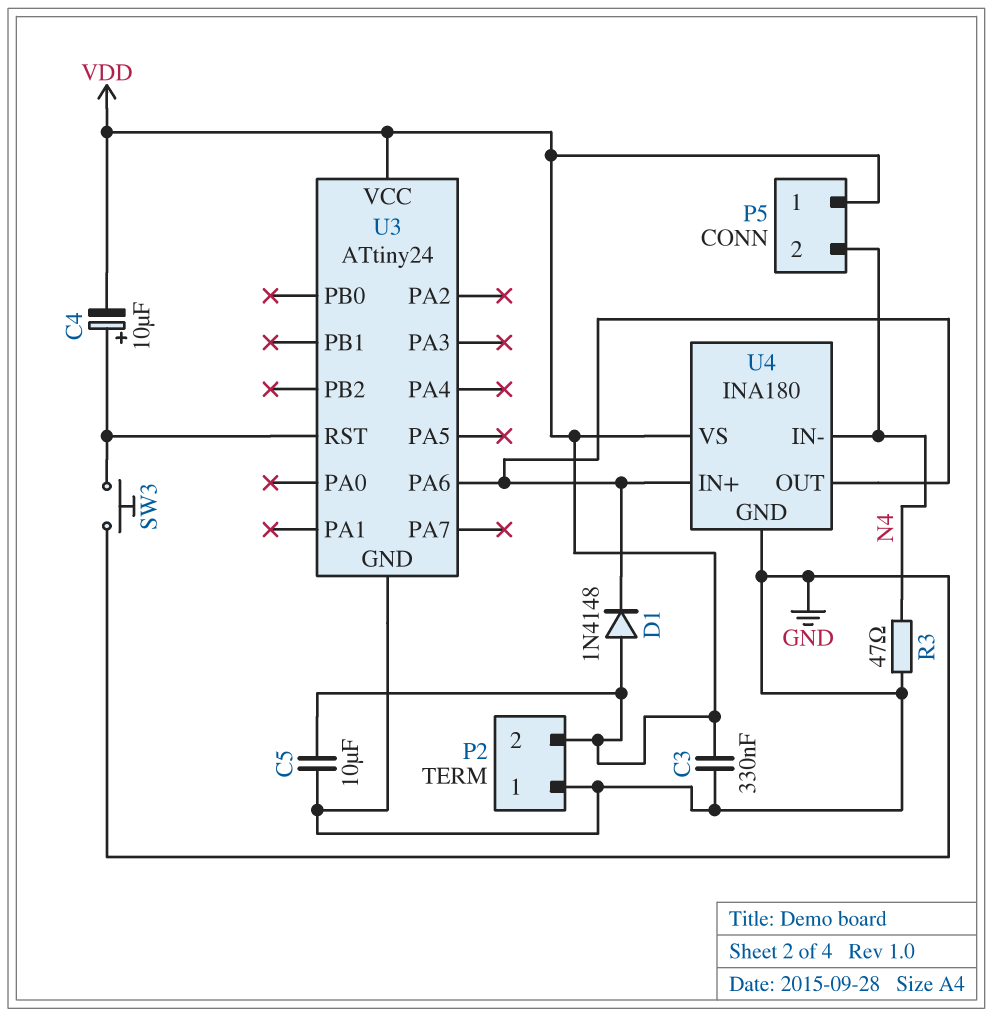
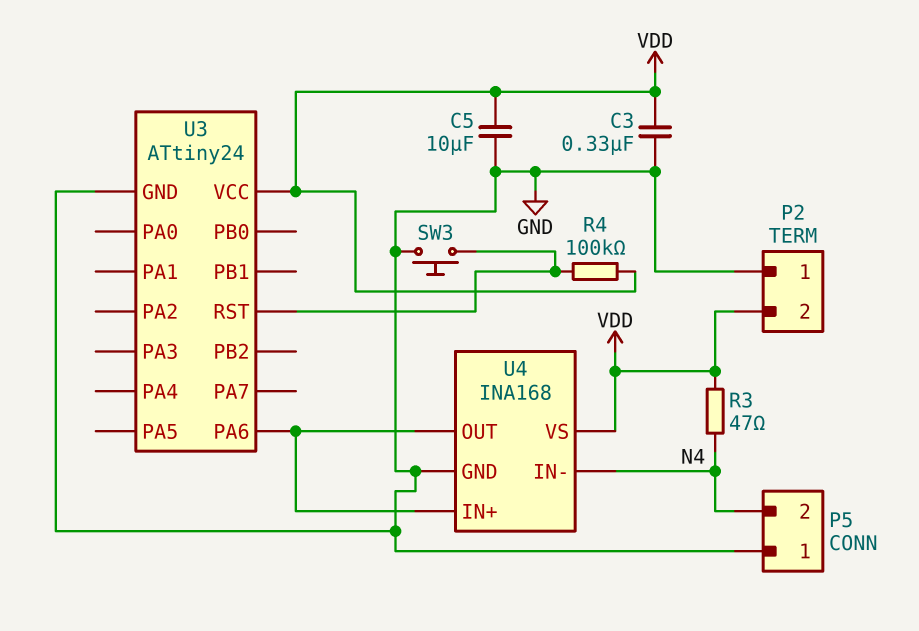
C4: 10uF (plus U3/RST, minus VDD) -> none
D1: diode 1N4148 (A VDD, K U3/PA6) -> none
P5 pin 1: VDD -> GND
R3: 47 (GND, N4) -> 47 (N4, VDD)
R4: none -> 100k (U3/RST, VDD)
U4: INA180 -> INA168

